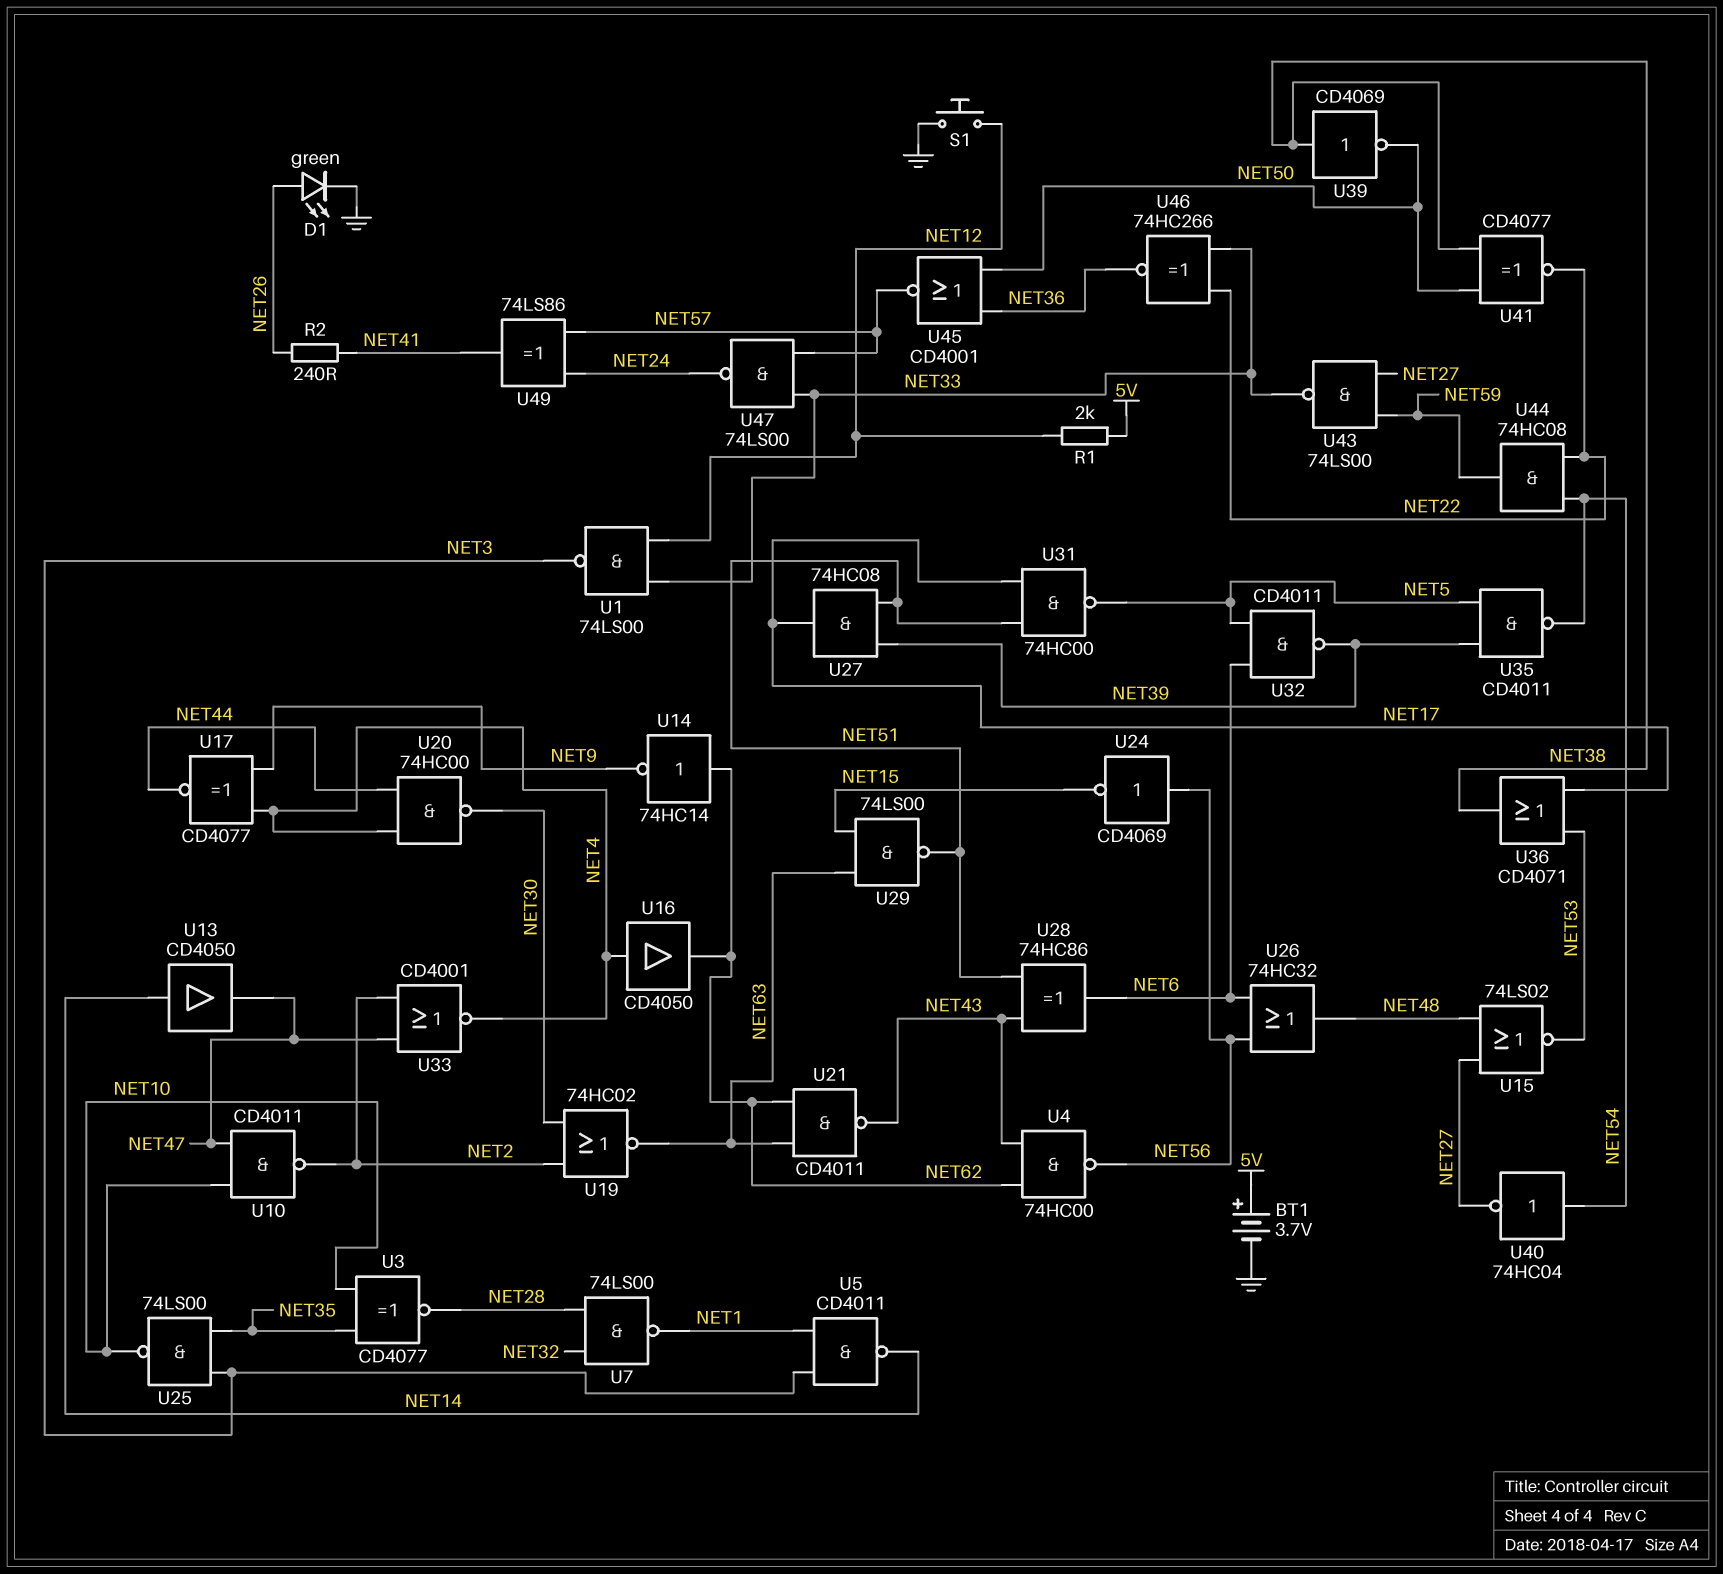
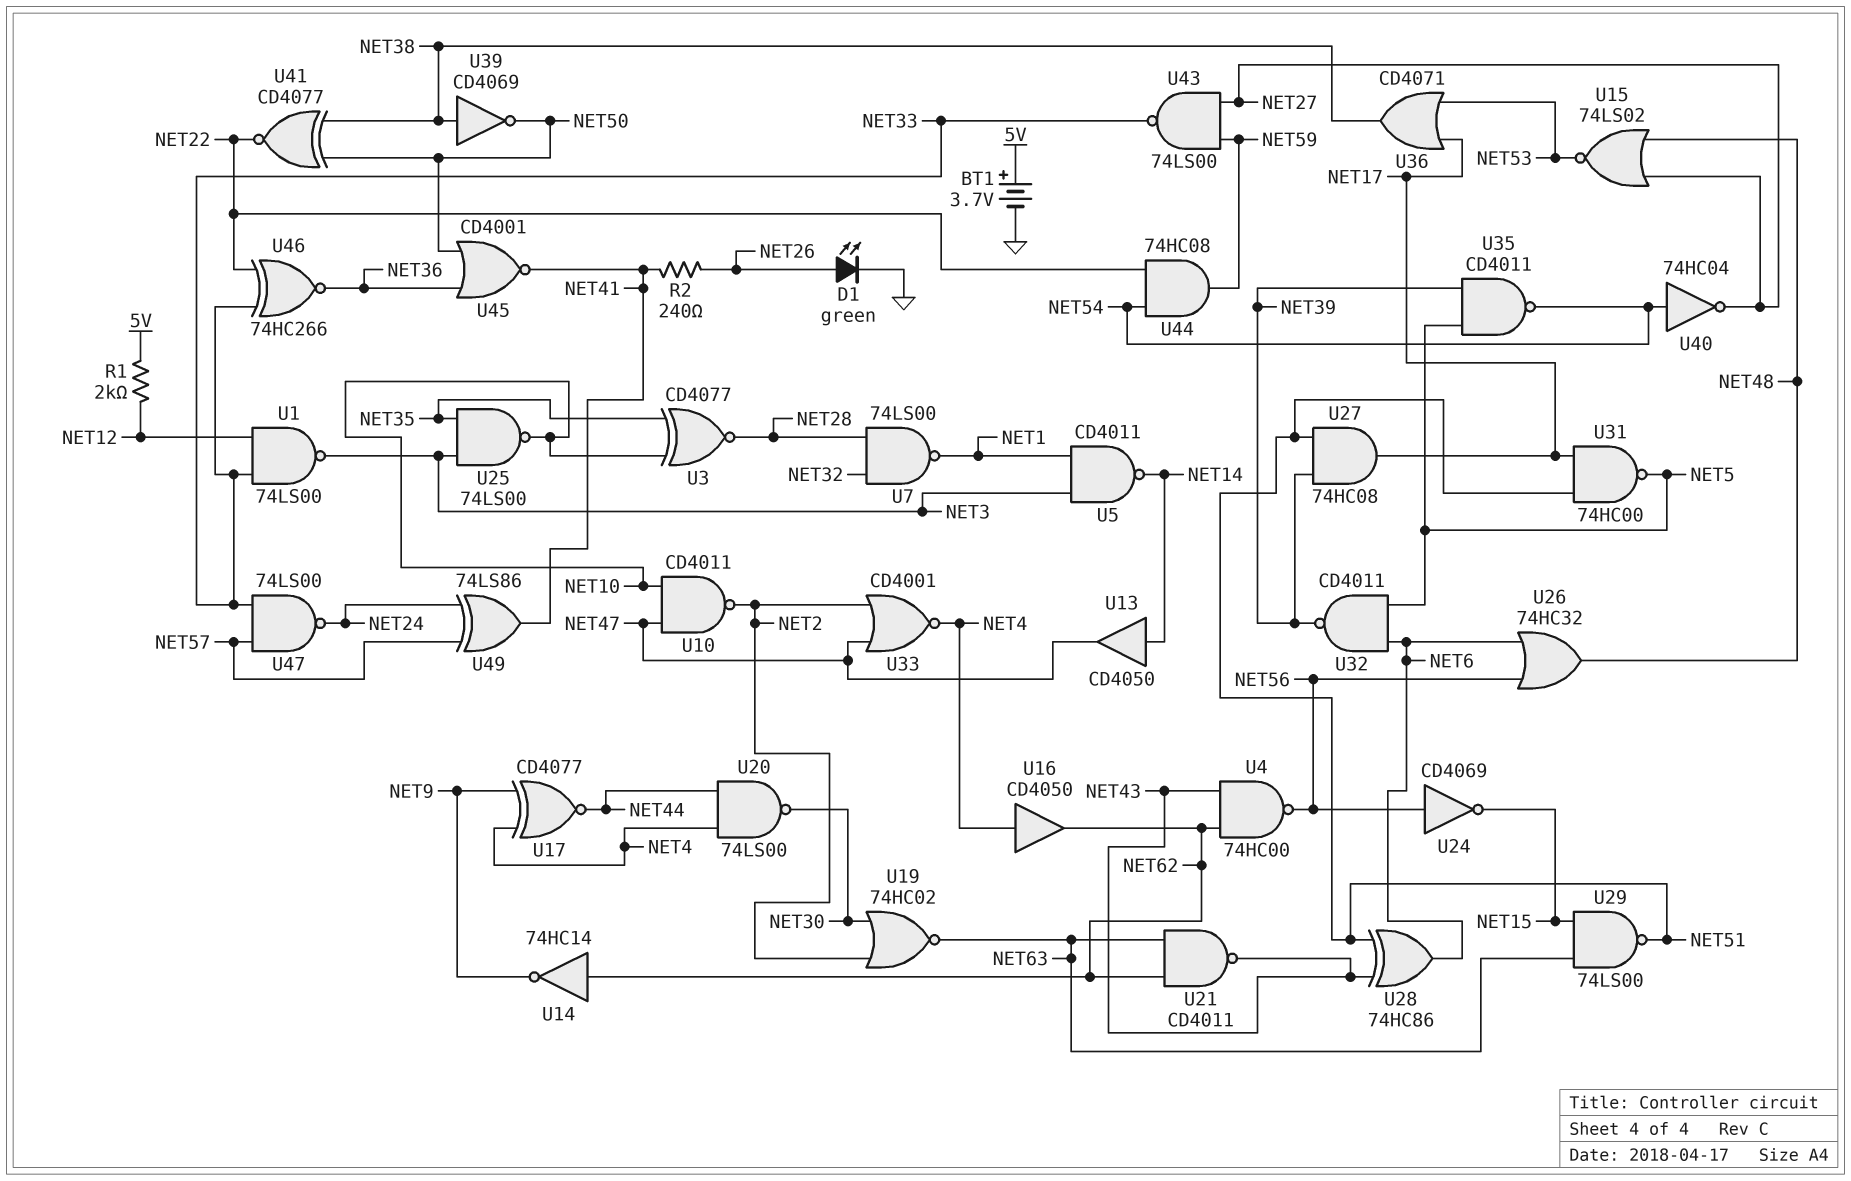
S1: button (GND, NET12) -> none
U20: NAND 74HC00 (in NET4, in NET44, out NET30) -> NAND 74LS00 (in NET4, in NET44, out NET30)
U45: NOR CD4001 (in NET36, in NET50, out NET57) -> NOR CD4001 (in NET36, in NET50, out NET41)

